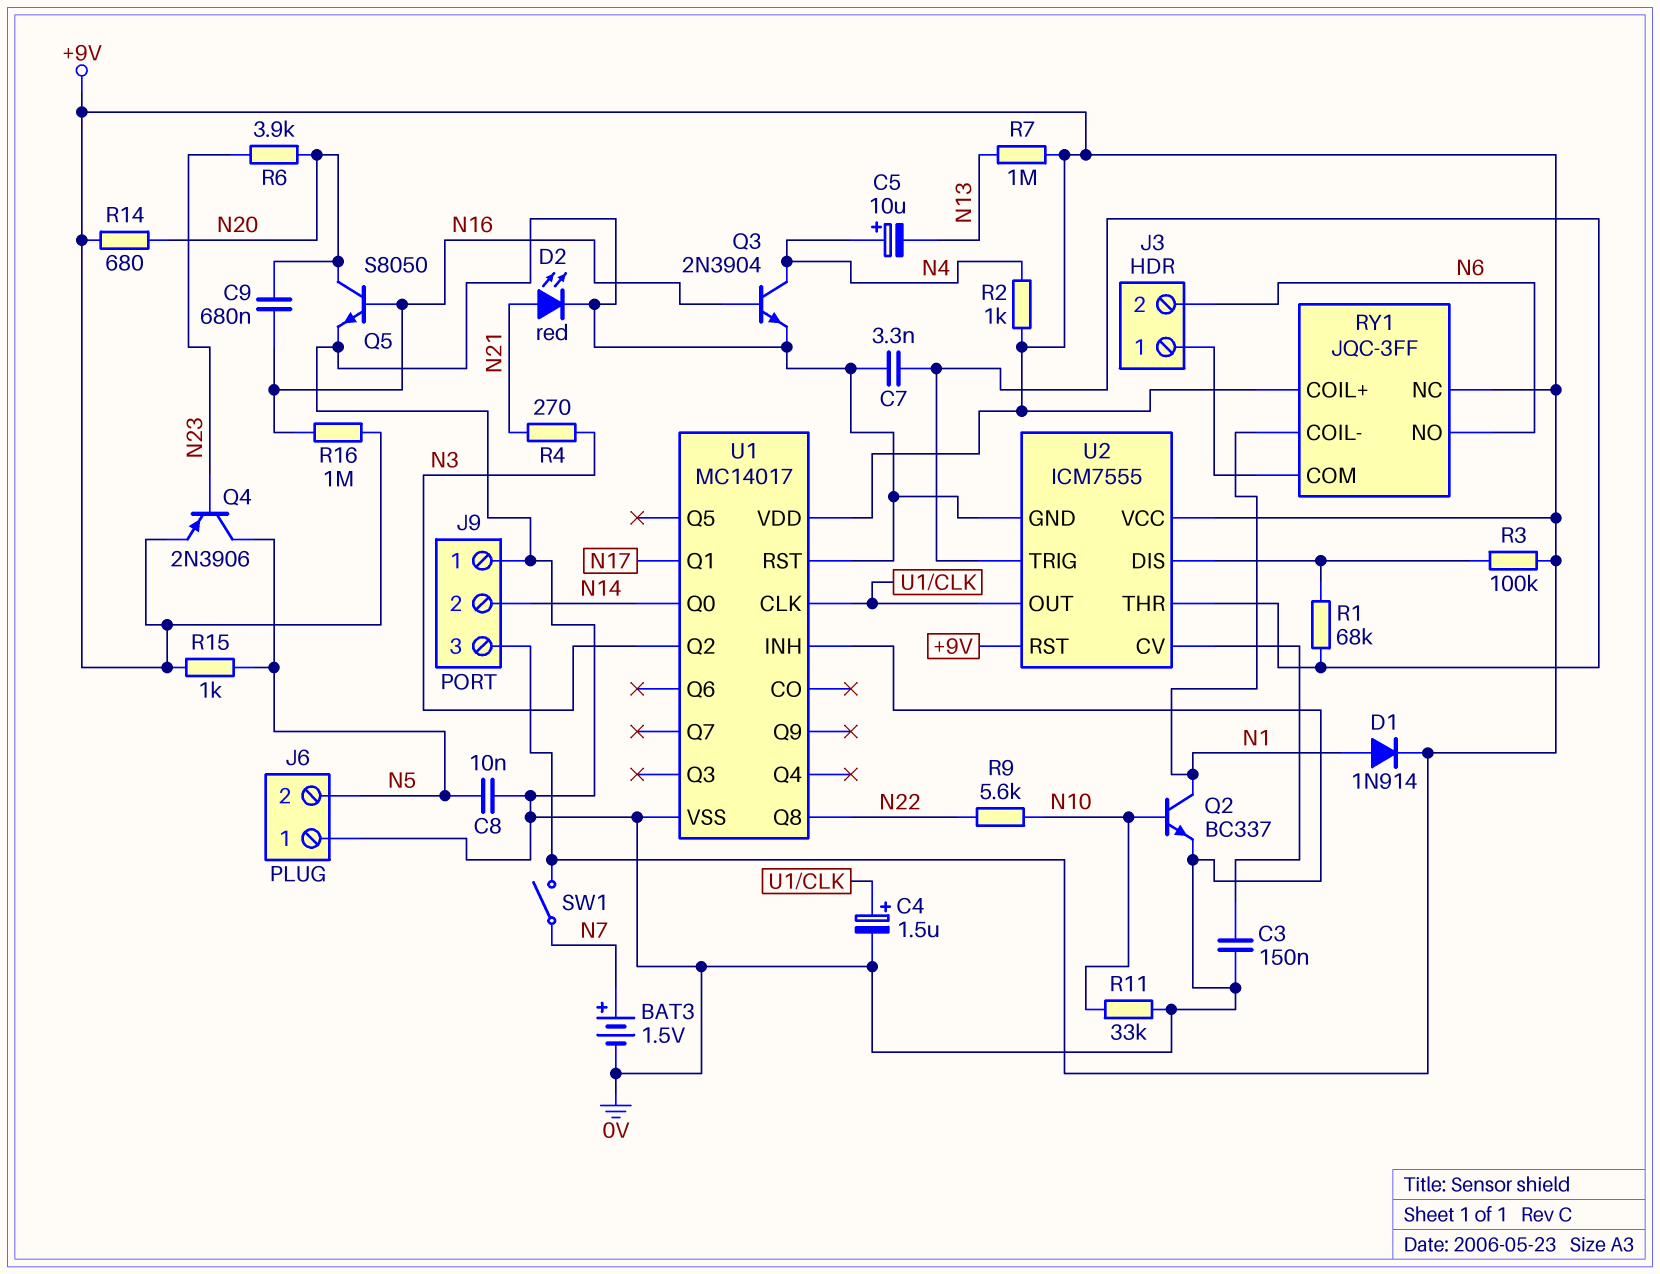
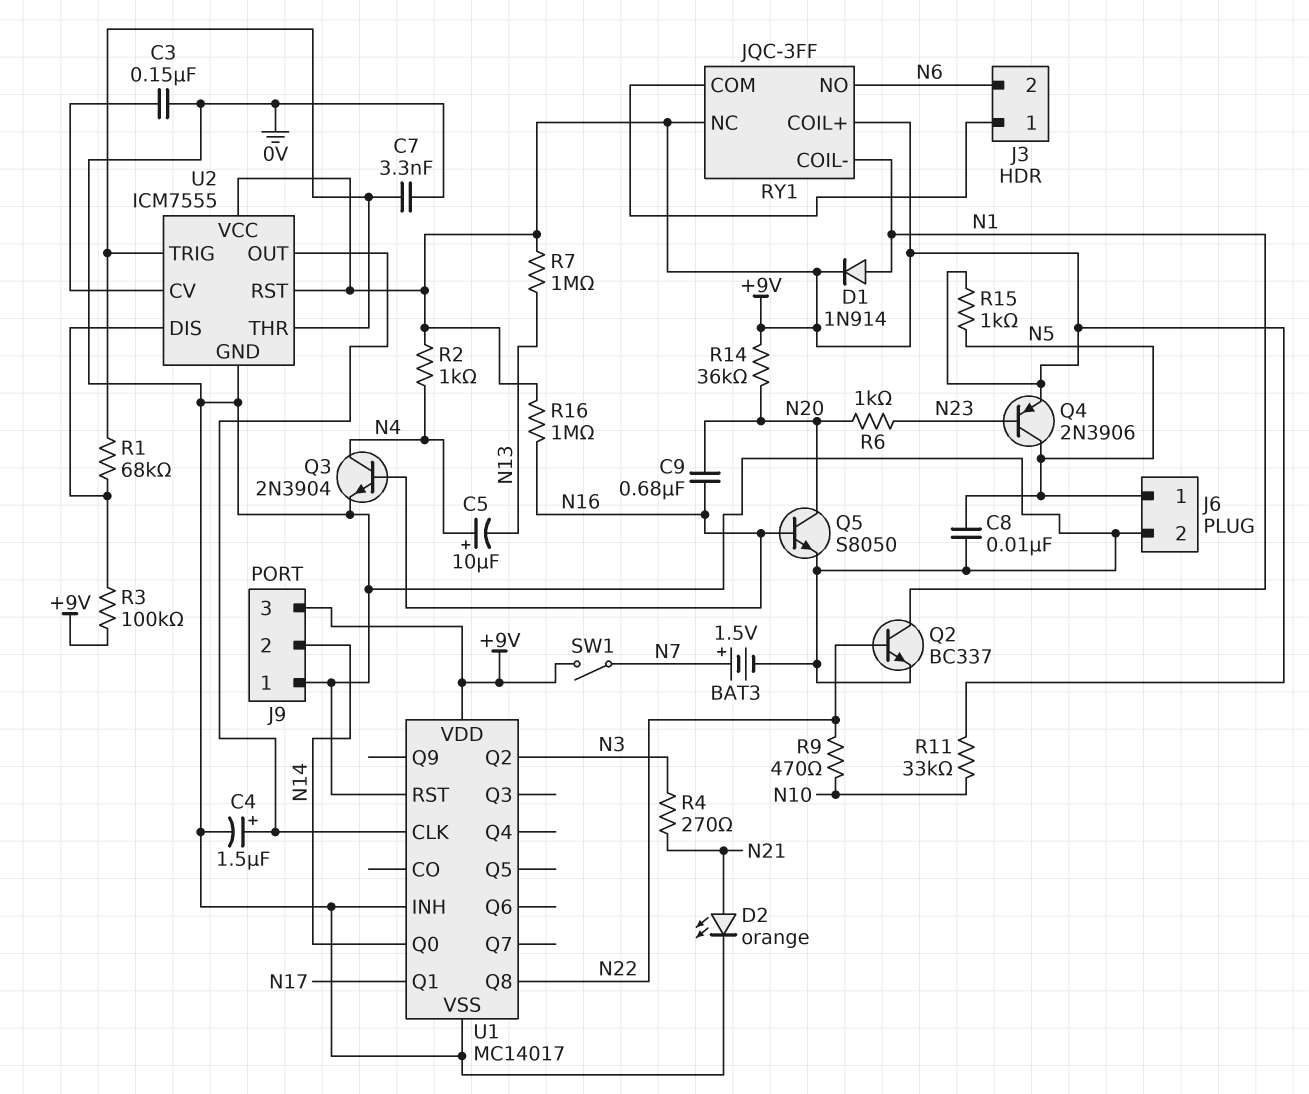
D2: LED red (A N21, K 0V) -> LED orange (A N21, K 0V)
J6 pin 1: 0V -> N5
J6 pin 2: N5 -> 0V
Q2: NPN BC337 (B N10, C N1, E 0V) -> NPN BC337 (B N22, C N1, E 0V)
R6: 3.9k (N20, N23) -> 1k (N20, N23)
R9: 5.6k (N10, N22) -> 470 (N10, N22)
R11: 33k (0V, N10) -> 33k (+9V, N10)
R14: 680 (+9V, N20) -> 36k (+9V, N20)

